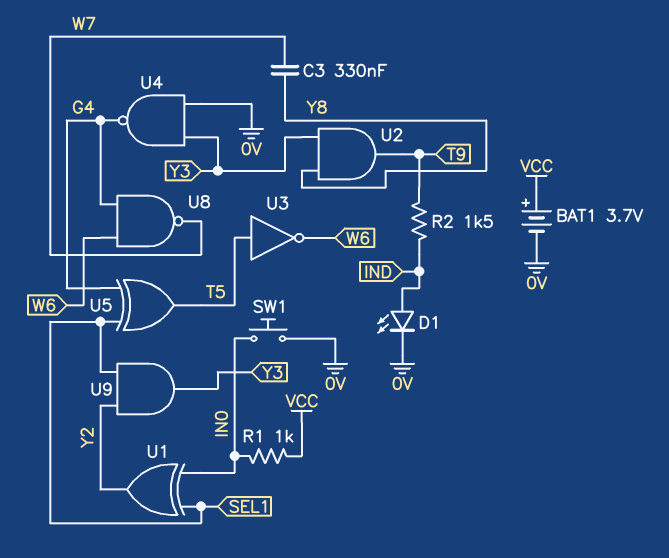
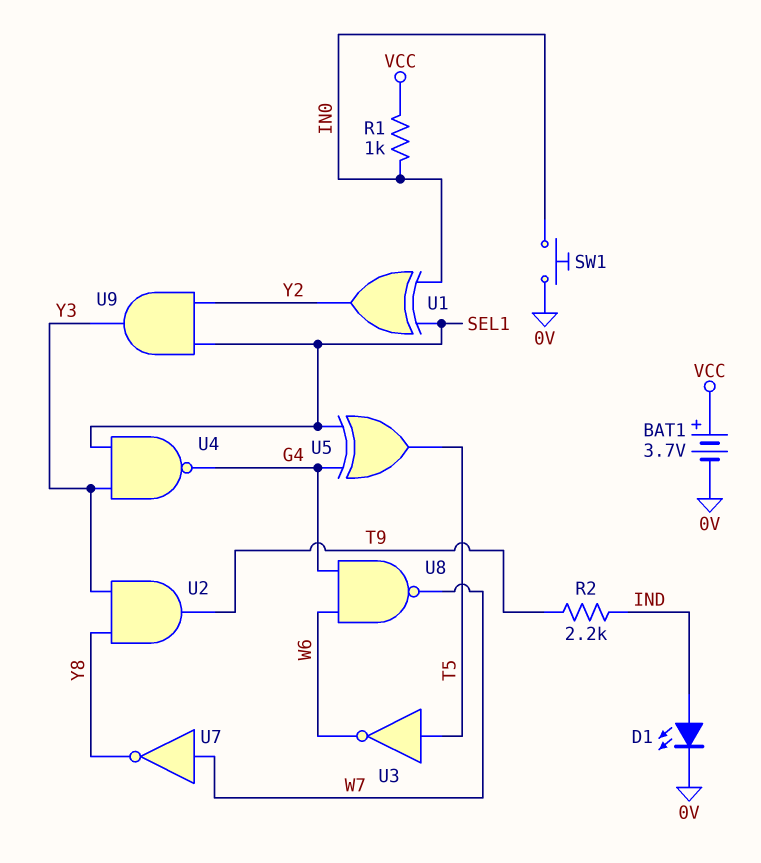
C3: 330nF (W7, Y8) -> none
R2: 1.5k (IND, T9) -> 2.2k (IND, T9)
U4: NAND (in 0V, in Y3, out G4) -> NAND (in SEL1, in Y3, out G4)
U7: none -> NOT (in W7, out Y8)

